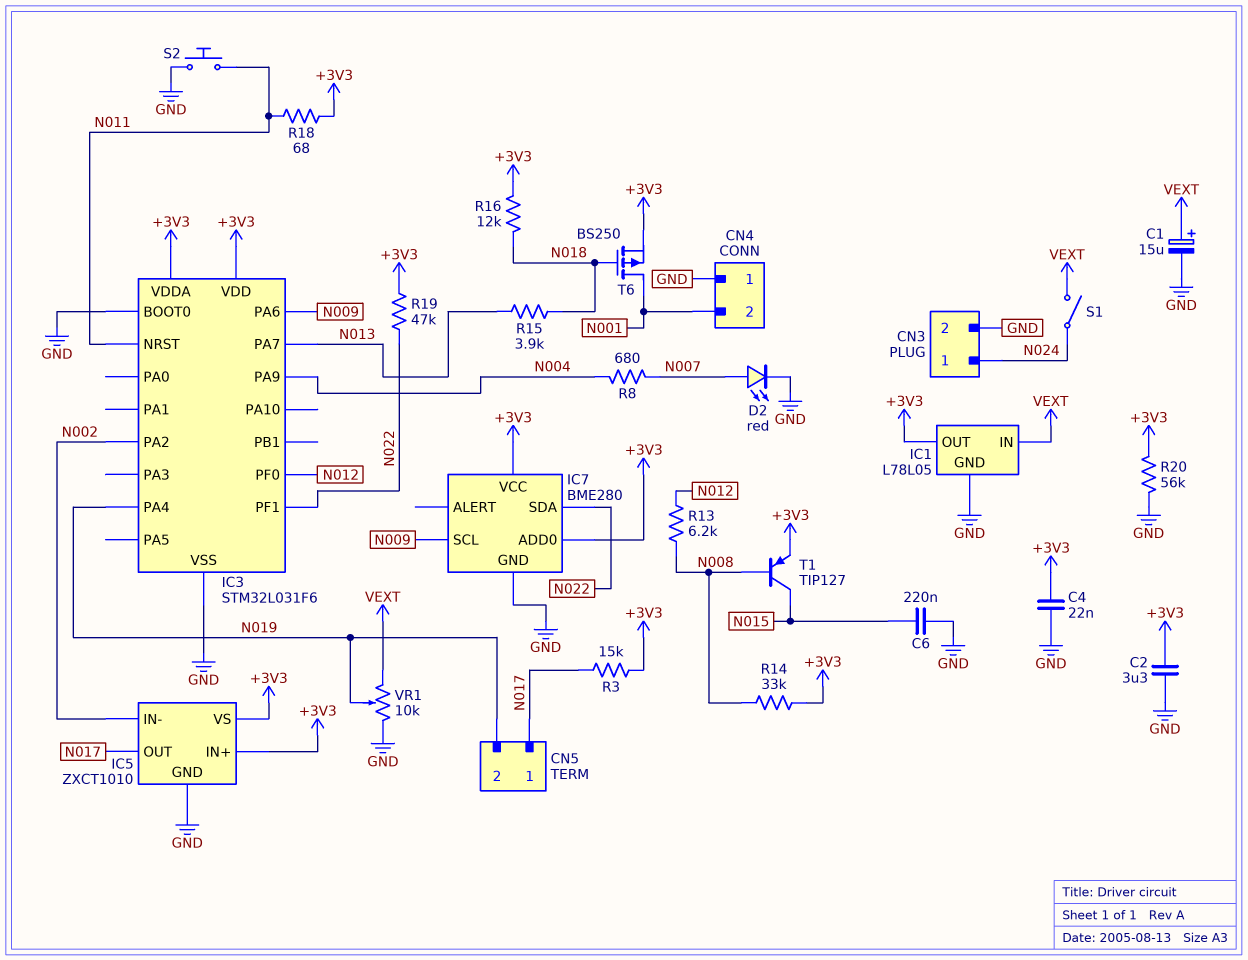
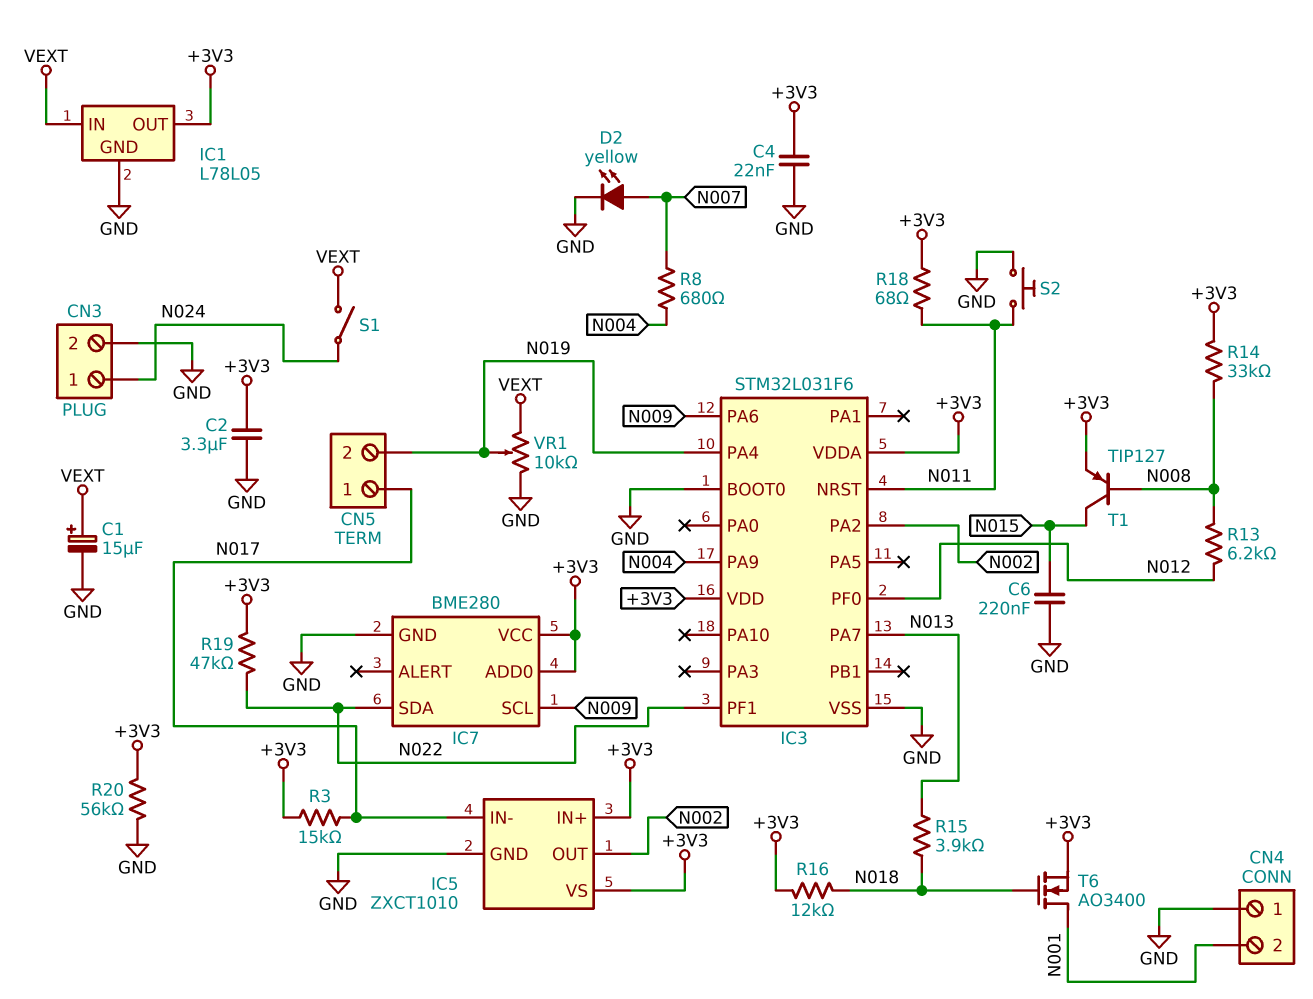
D2: LED red (A N007, K GND) -> LED yellow (A N007, K GND)
IC5 pin IN-: N002 -> N017
IC5 pin OUT: N017 -> N002
T6: PMOS BS250 (G N018, D N001, S +3V3) -> NMOS AO3400 (G N018, D N001, S +3V3)

